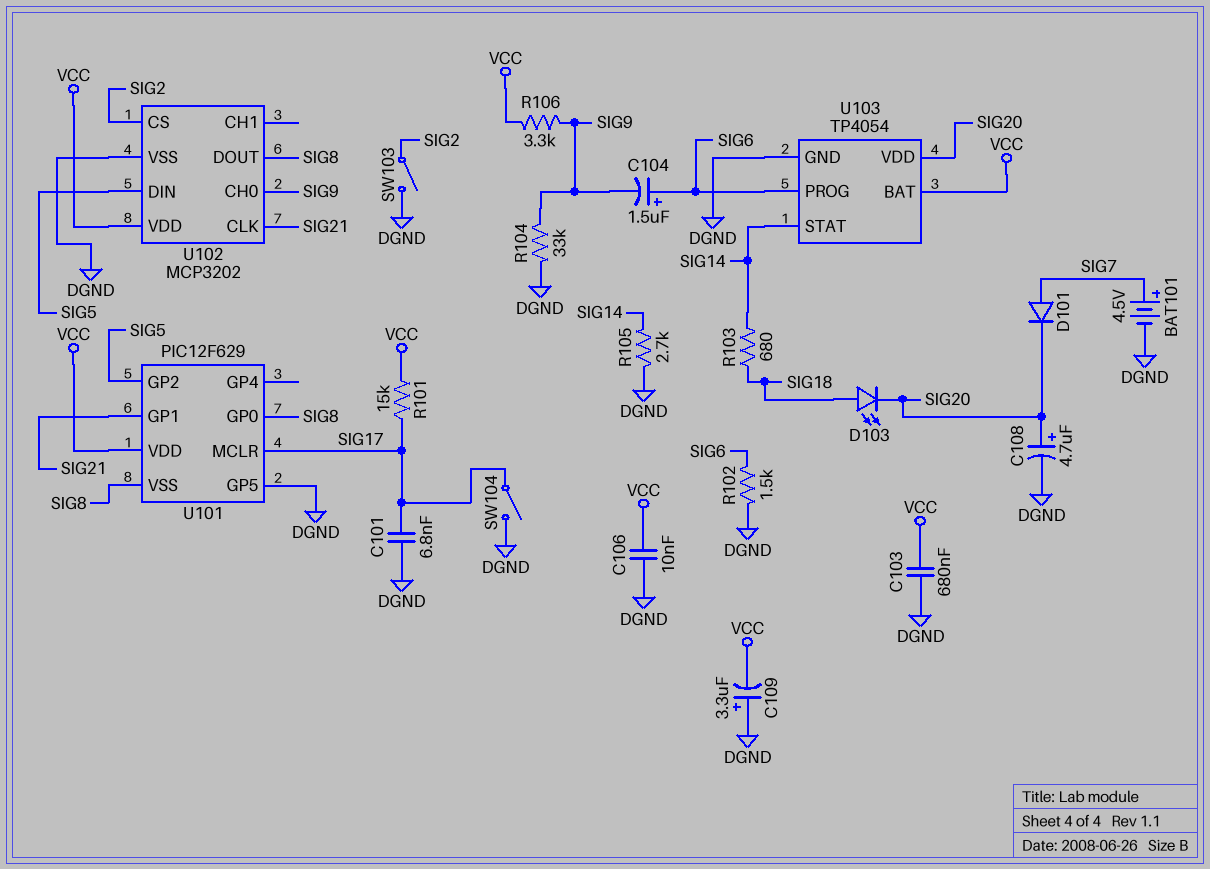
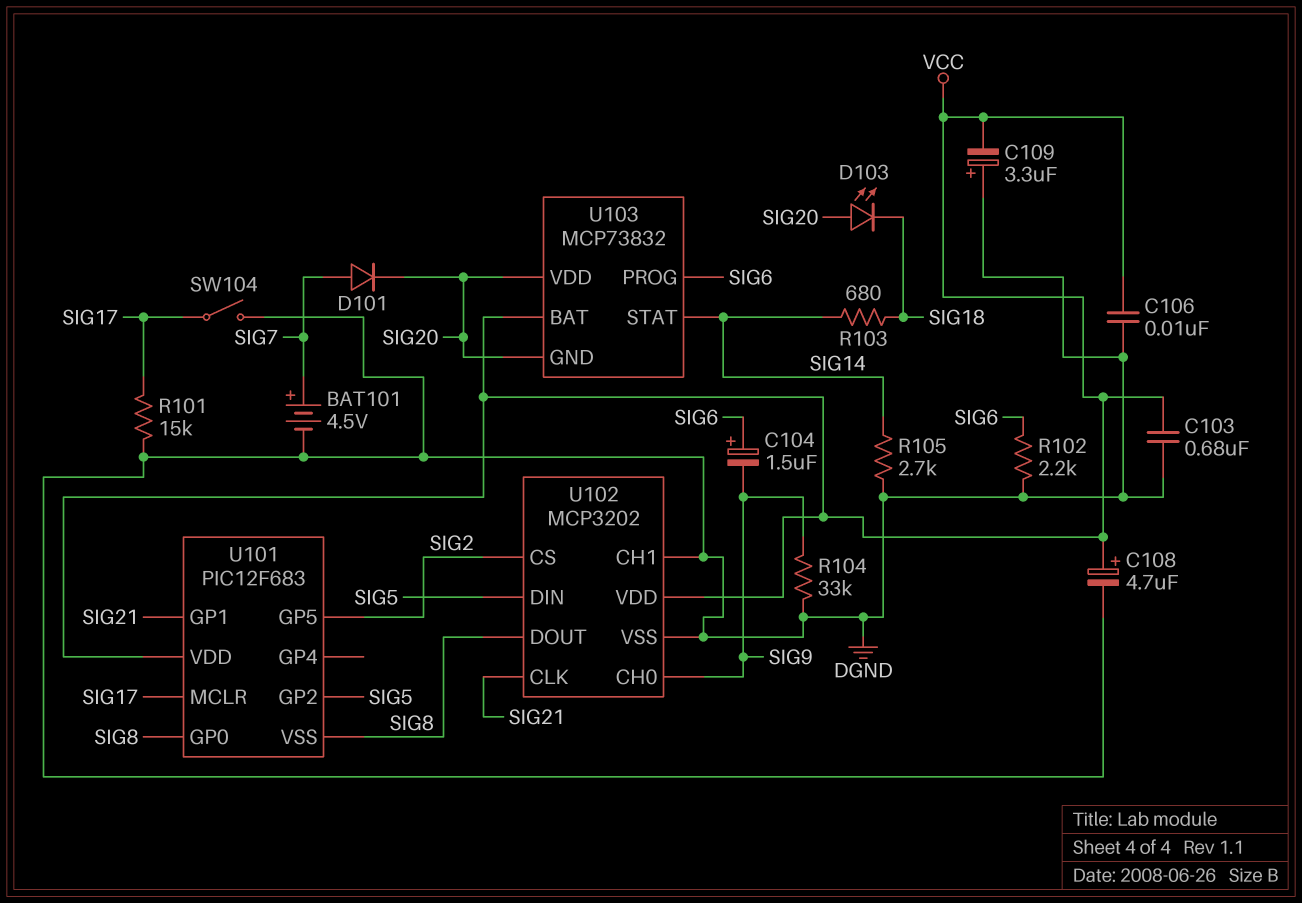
C101: 6.8nF (DGND, SIG17) -> none
C108: 4.7uF (plus SIG20, minus DGND) -> 4.7uF (plus VCC, minus DGND)
D103: LED (A SIG18, K SIG20) -> LED (A SIG20, K SIG18)
R101: 15k (SIG17, VCC) -> 15k (DGND, SIG17)
R102: 1.5k (DGND, SIG6) -> 2.2k (DGND, SIG6)
R106: 3.3k (SIG9, VCC) -> none
SW103: switch (DGND, SIG2) -> none
U101: PIC12F629 -> PIC12F683
U101 pin GP5: DGND -> SIG2
U102 pin CH1: none -> DGND
U103: TP4054 -> MCP73832
U103 pin GND: DGND -> SIG20

